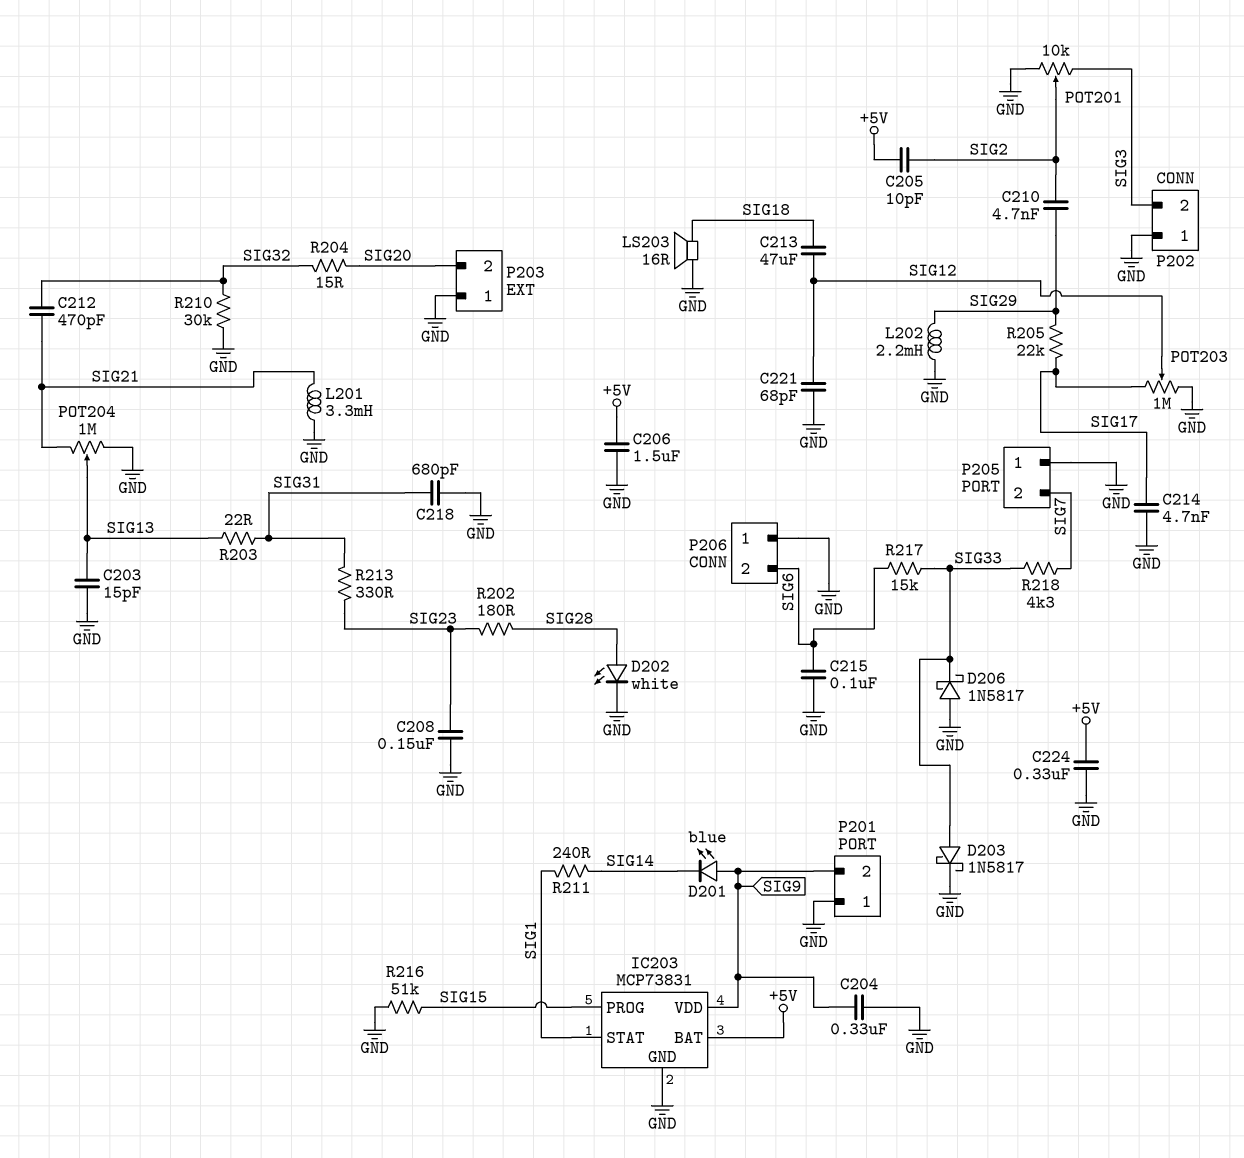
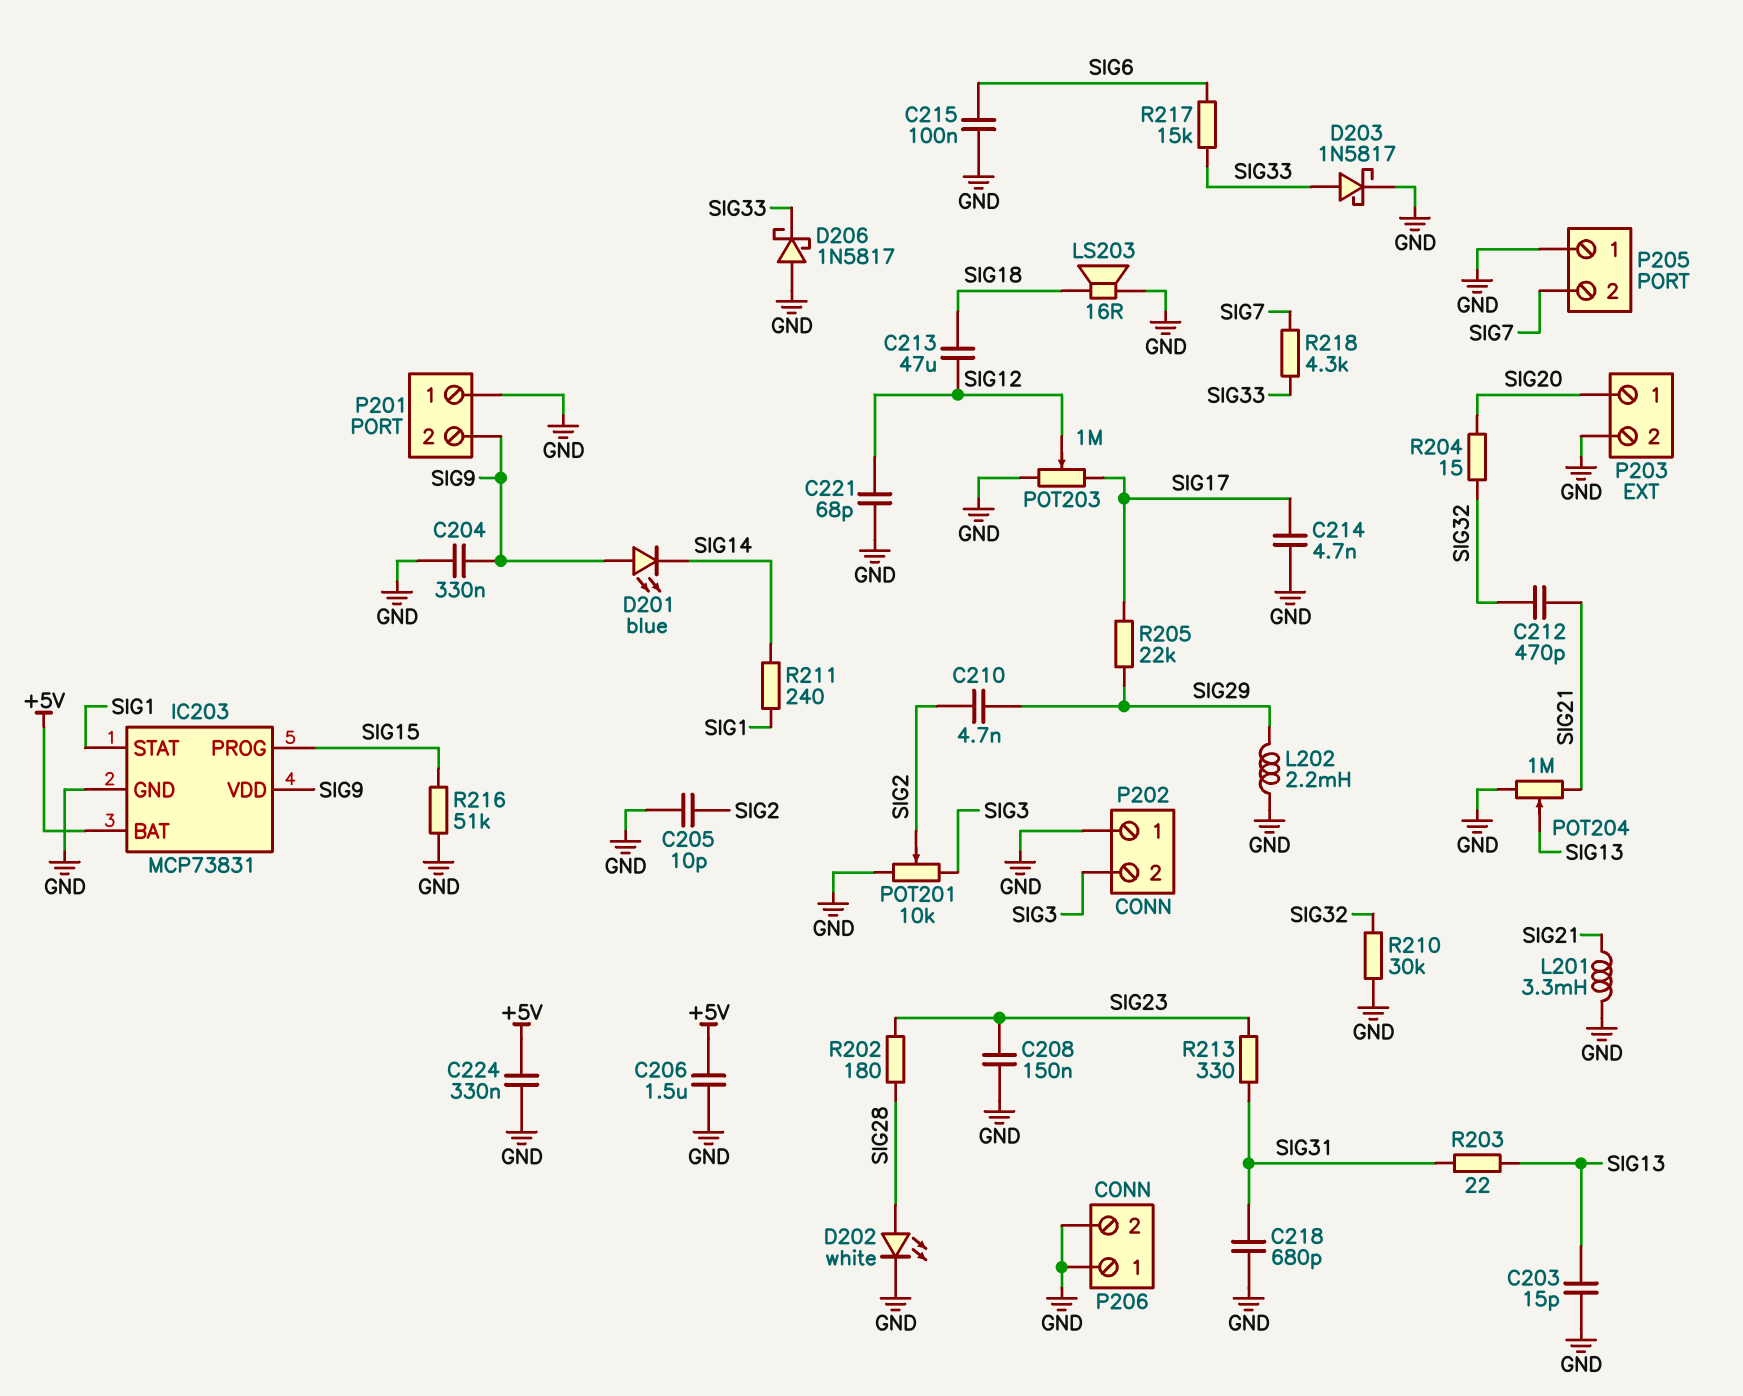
C205: 10pF (+5V, SIG2) -> 10pF (GND, SIG2)
P203 pin 1: GND -> SIG20
P203 pin 2: SIG20 -> GND
P206 pin 2: SIG6 -> GND

